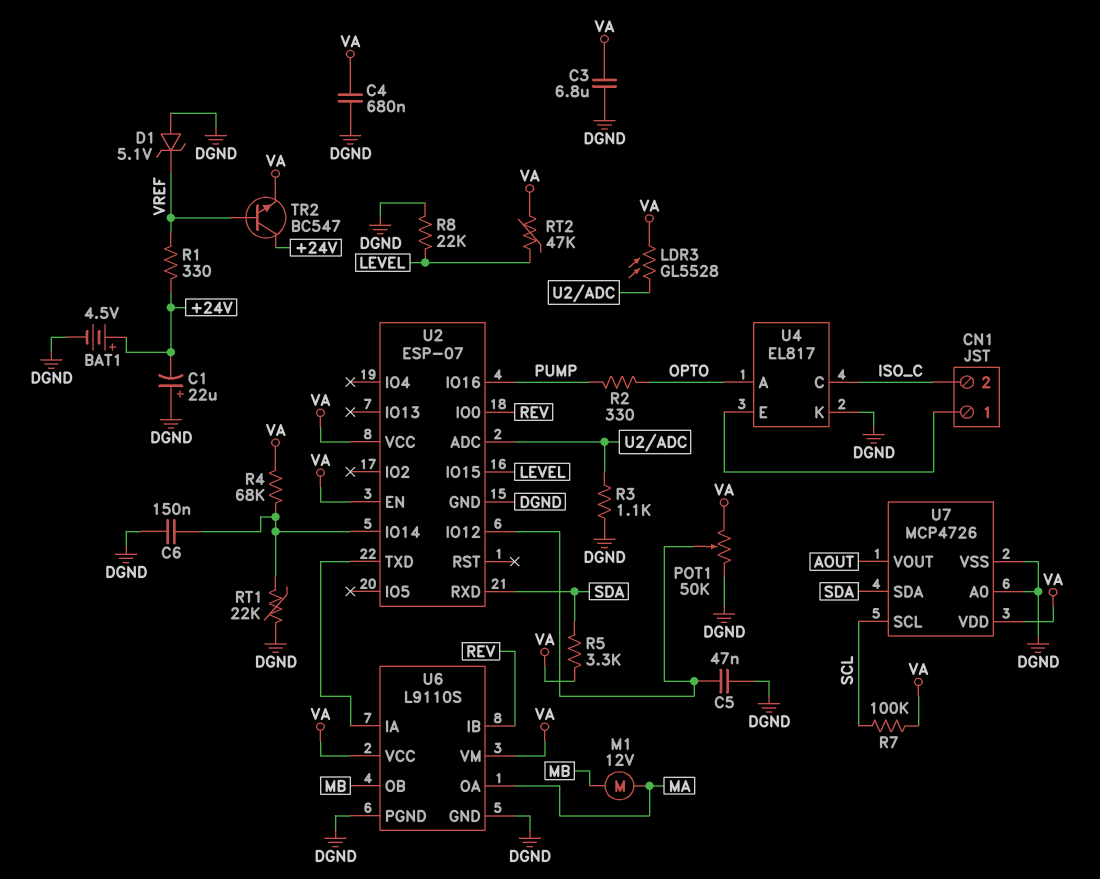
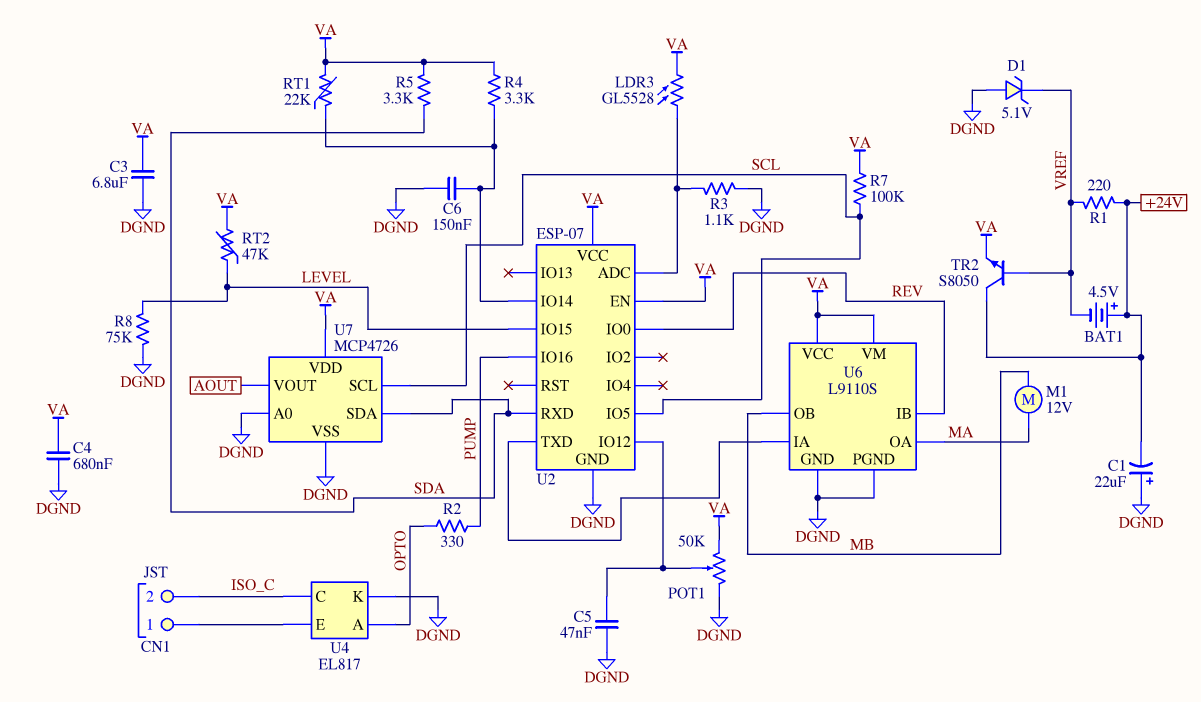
BAT1: 4.5V (plus +24V, minus DGND) -> 4.5V (plus +24V, minus VREF)
R1: 330 (+24V, VREF) -> 220 (+24V, VREF)
R4: 68k (U2/IO14, VA) -> 3.3k (U2/IO14, VA)
R8: 22k (DGND, LEVEL) -> 75k (DGND, LEVEL)
RT1: 22k (DGND, U2/IO14) -> 22k (U2/IO14, VA)
TR2: NPN BC547 (B VREF, C +24V, E VA) -> NPN S8050 (B VREF, C +24V, E VA)
U2 pin IO5: none -> SCL

